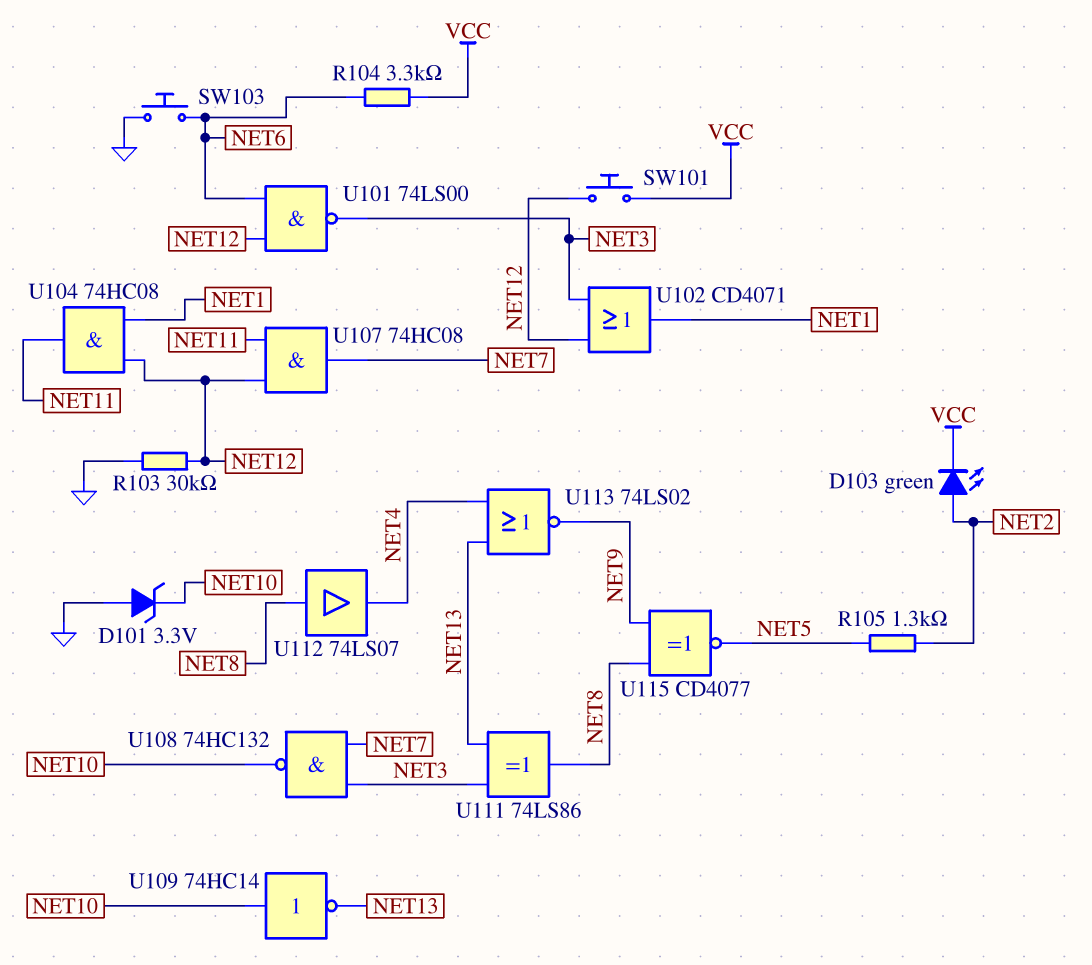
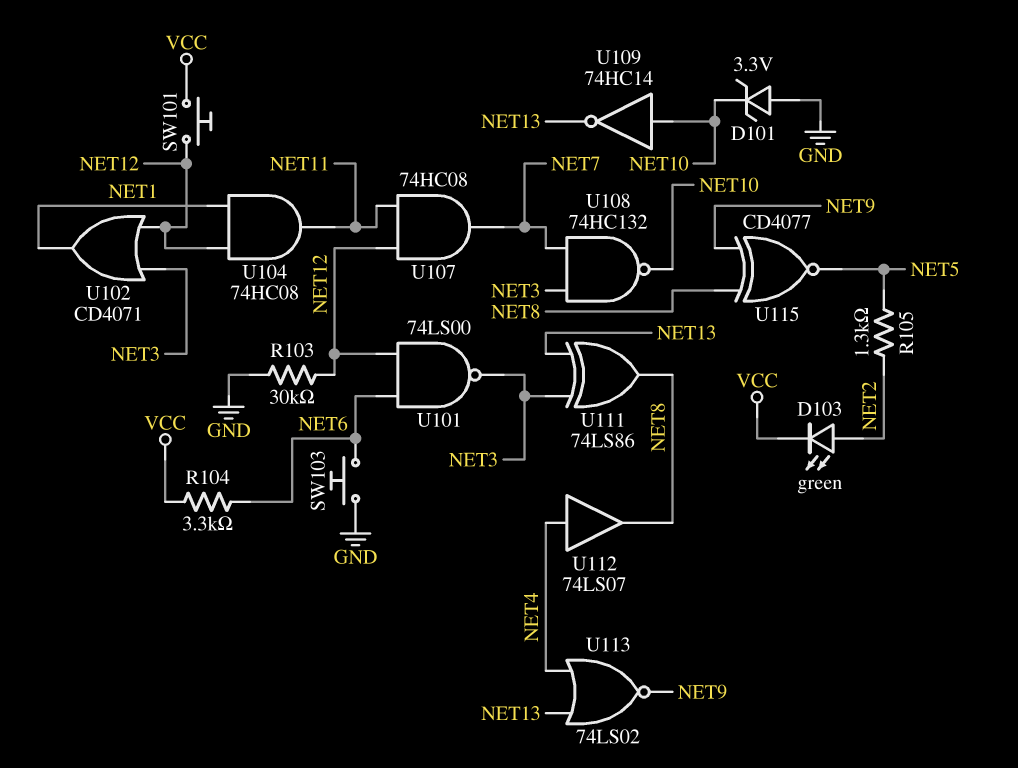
U112: buffer 74LS07 (in NET8, out NET4) -> buffer 74LS07 (in NET4, out NET8)

